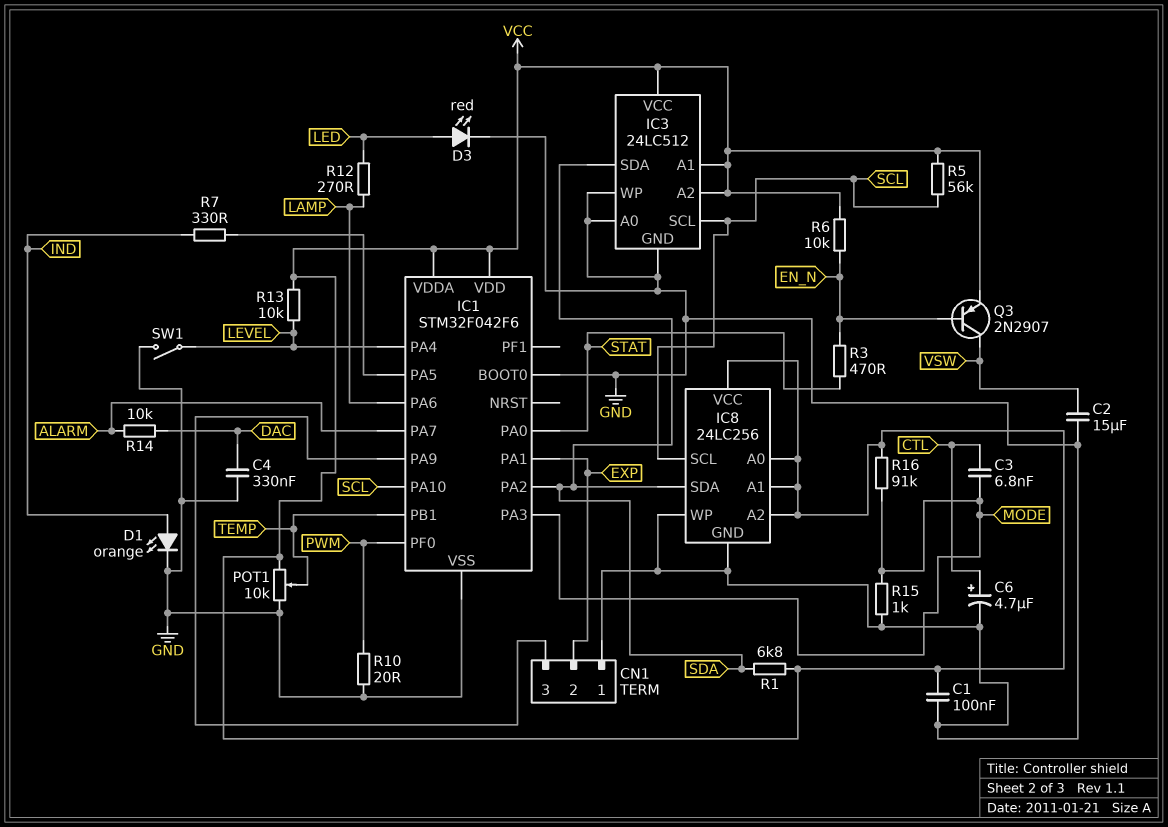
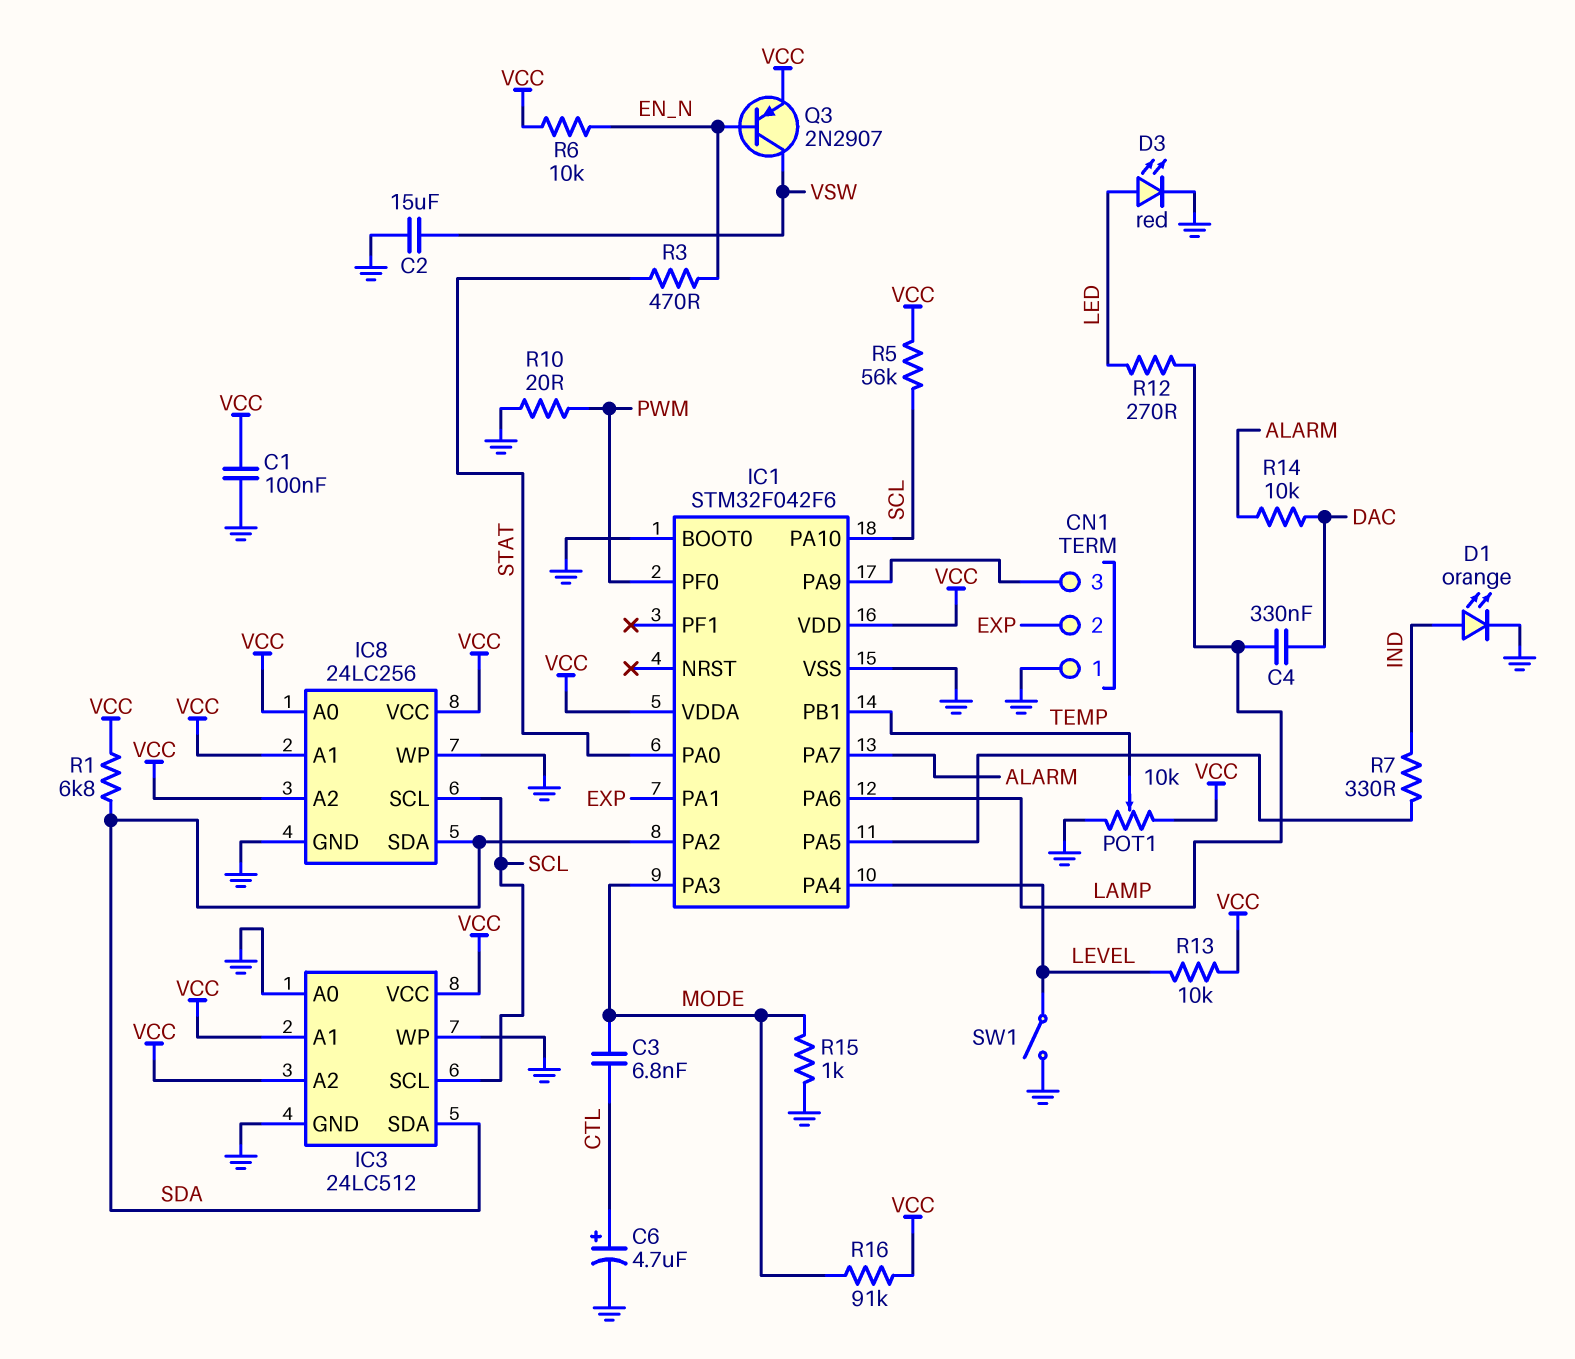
C4: 330nF (DAC, GND) -> 330nF (DAC, LAMP)

